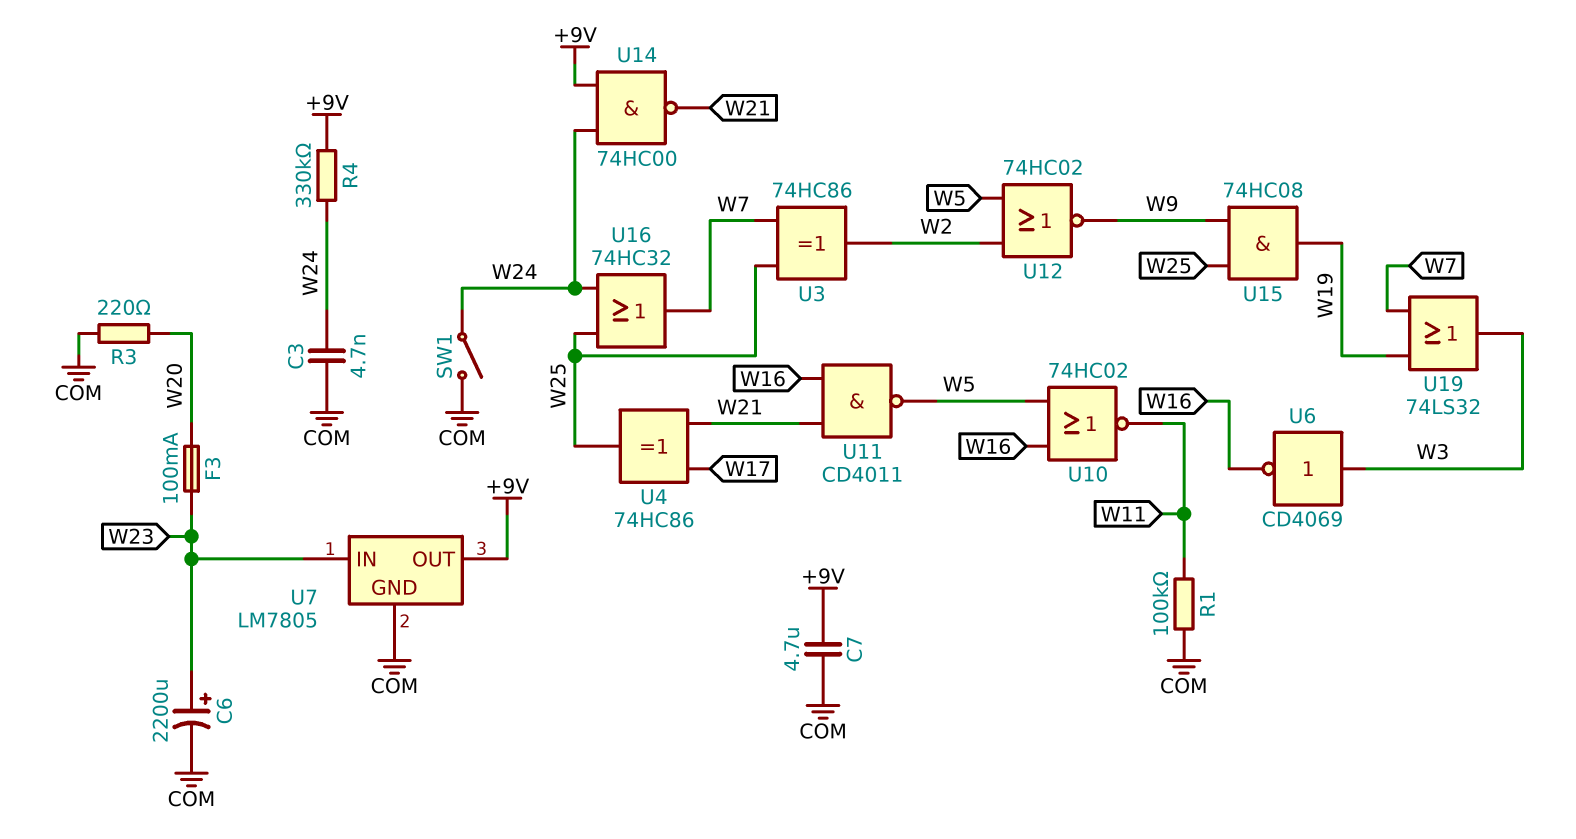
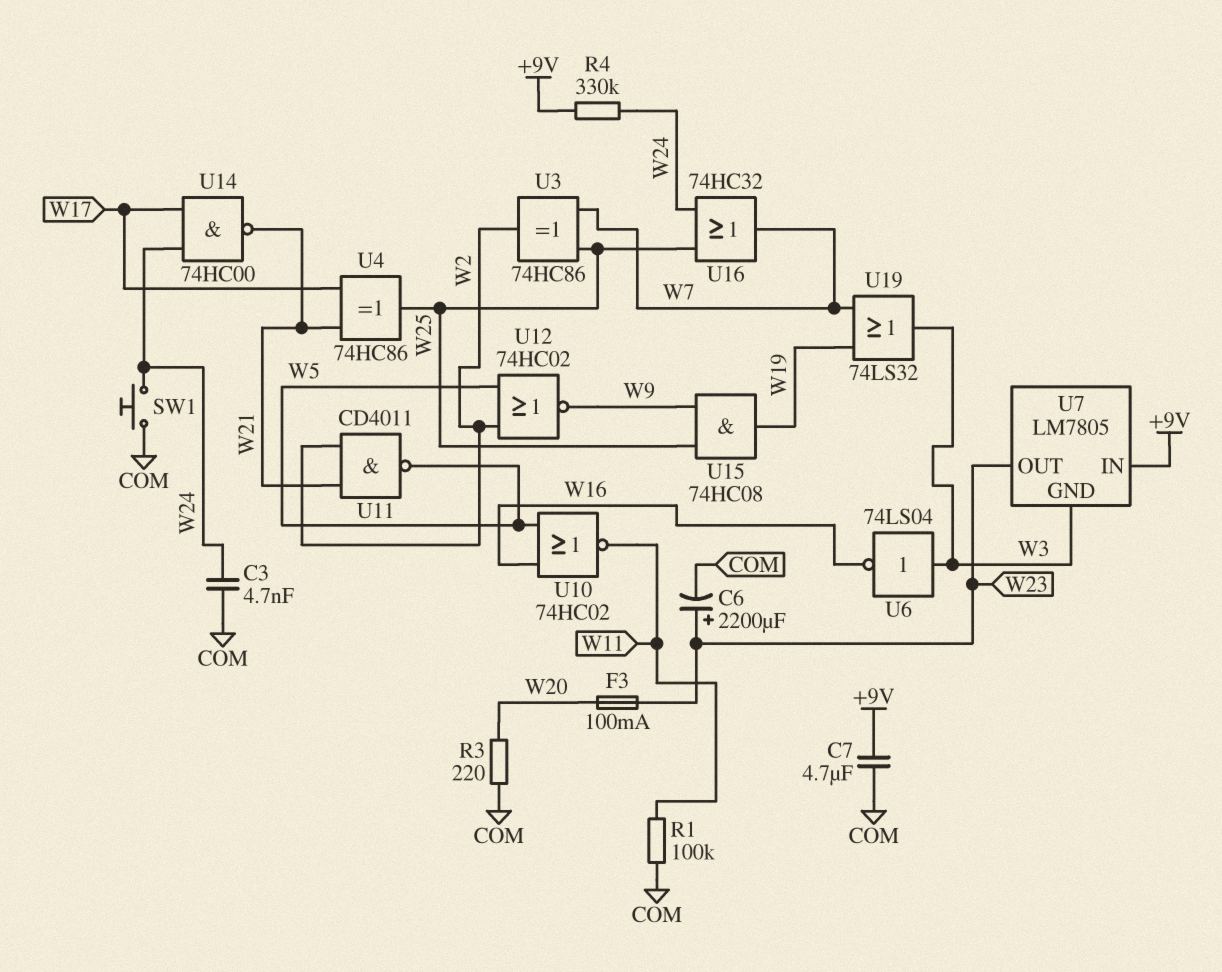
SW1: switch (COM, W24) -> button (COM, W24)
U6: NOT CD4069 (in W3, out W16) -> NOT 74LS04 (in W3, out W16)
U7 pin GND: COM -> W3
U7 pin IN: W23 -> +9V
U7 pin OUT: +9V -> W23
U11: NAND CD4011 (in W16, in W21, out W5) -> NAND CD4011 (in W2, in W21, out W5)
U14: NAND 74HC00 (in +9V, in W24, out W21) -> NAND 74HC00 (in W17, in W24, out W21)

